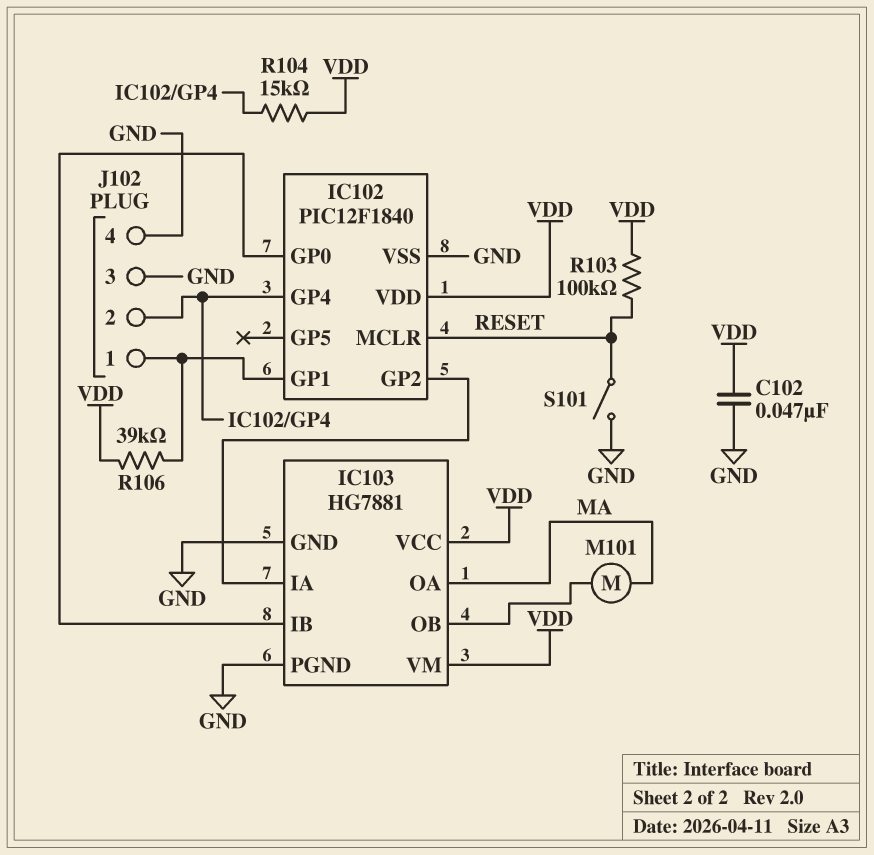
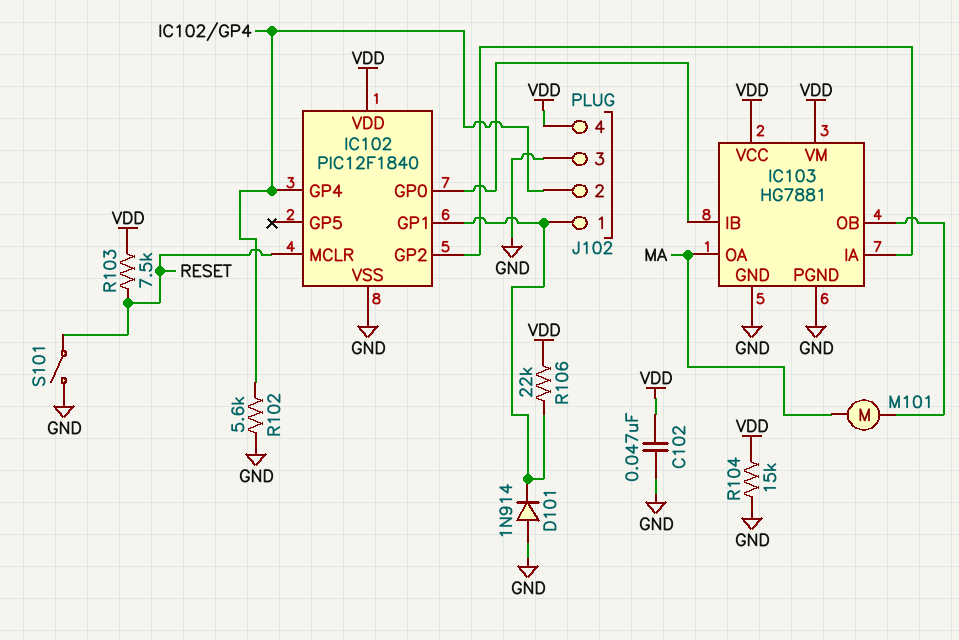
D101: none -> diode 1N914 (A GND, K IC102/GP1)
J102 pin 4: GND -> VDD
R102: none -> 5.6k (GND, IC102/GP4)
R103: 100k (RESET, VDD) -> 7.5k (RESET, VDD)
R104: 15k (IC102/GP4, VDD) -> 15k (GND, VDD)
R106: 39k (IC102/GP1, VDD) -> 22k (IC102/GP1, VDD)

